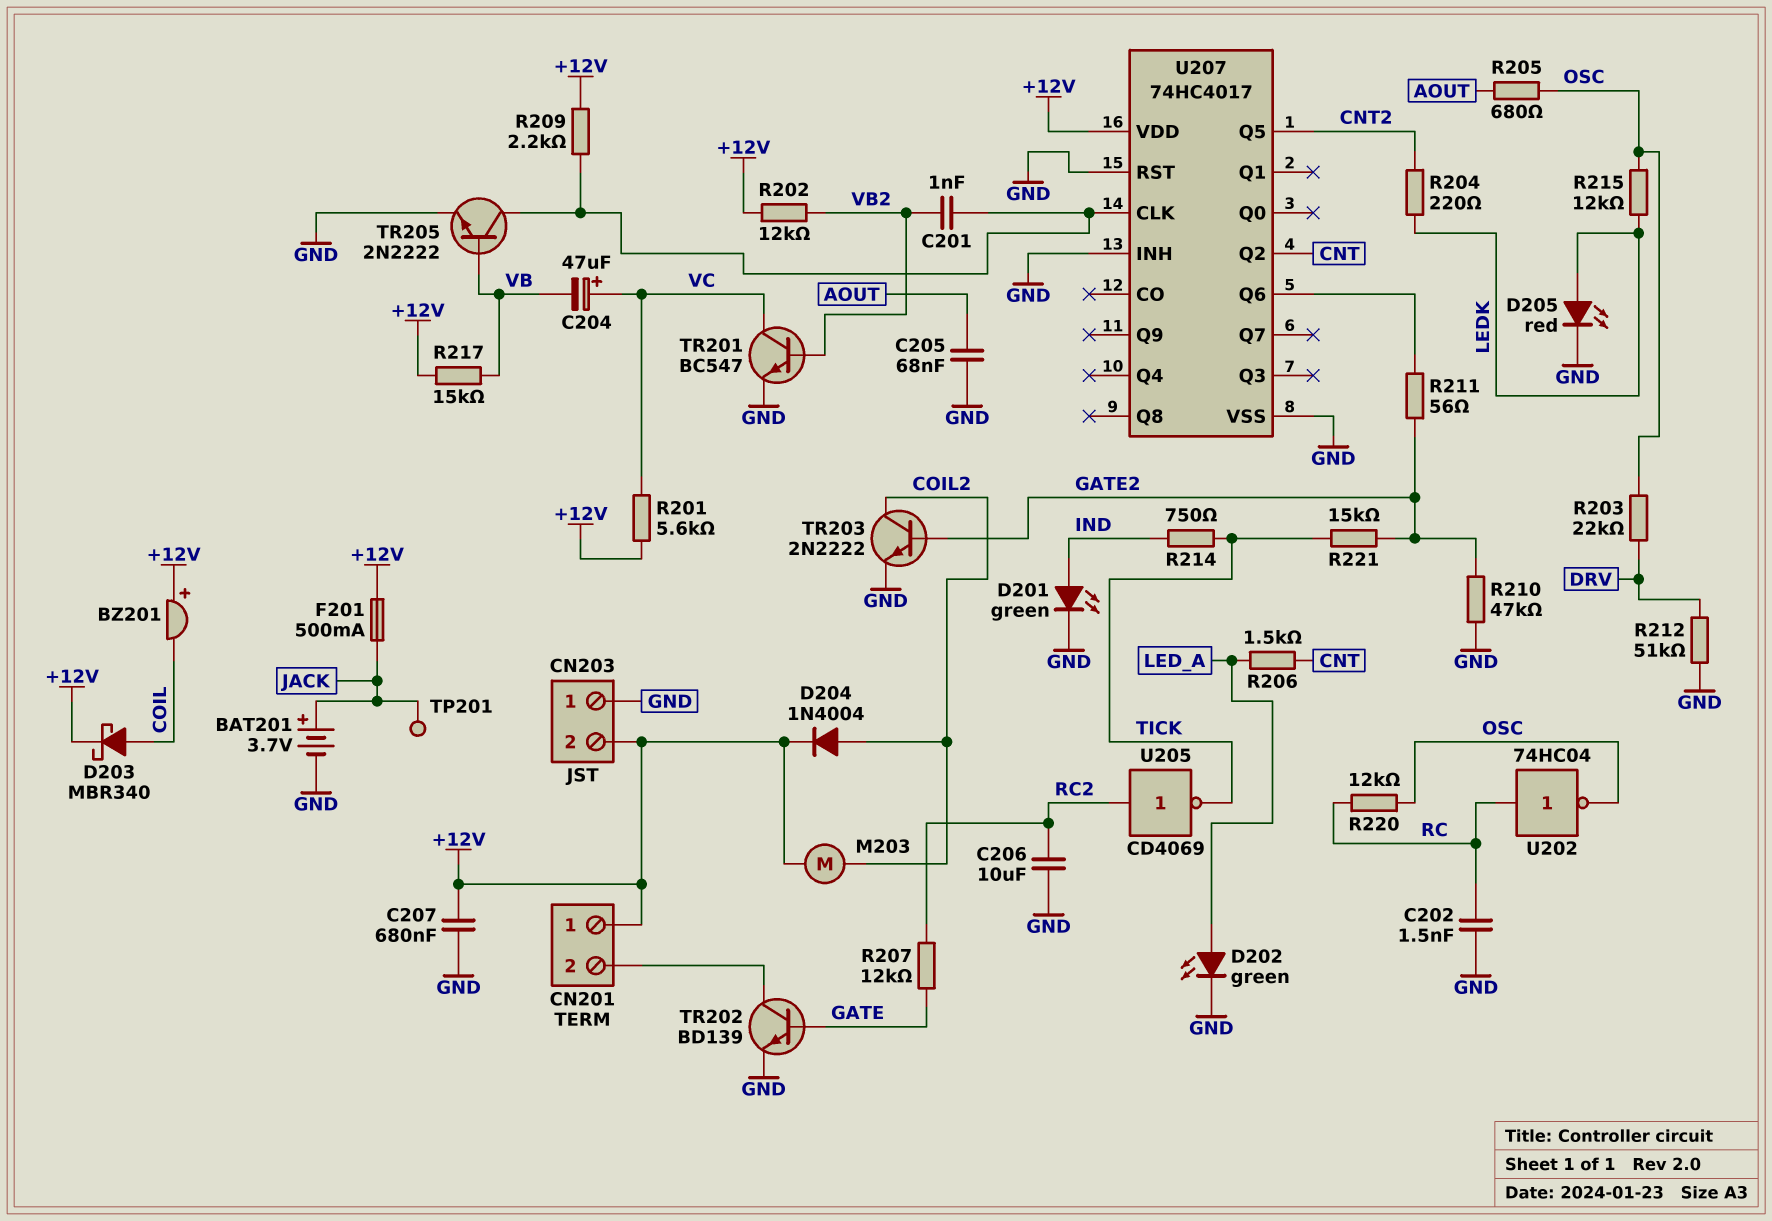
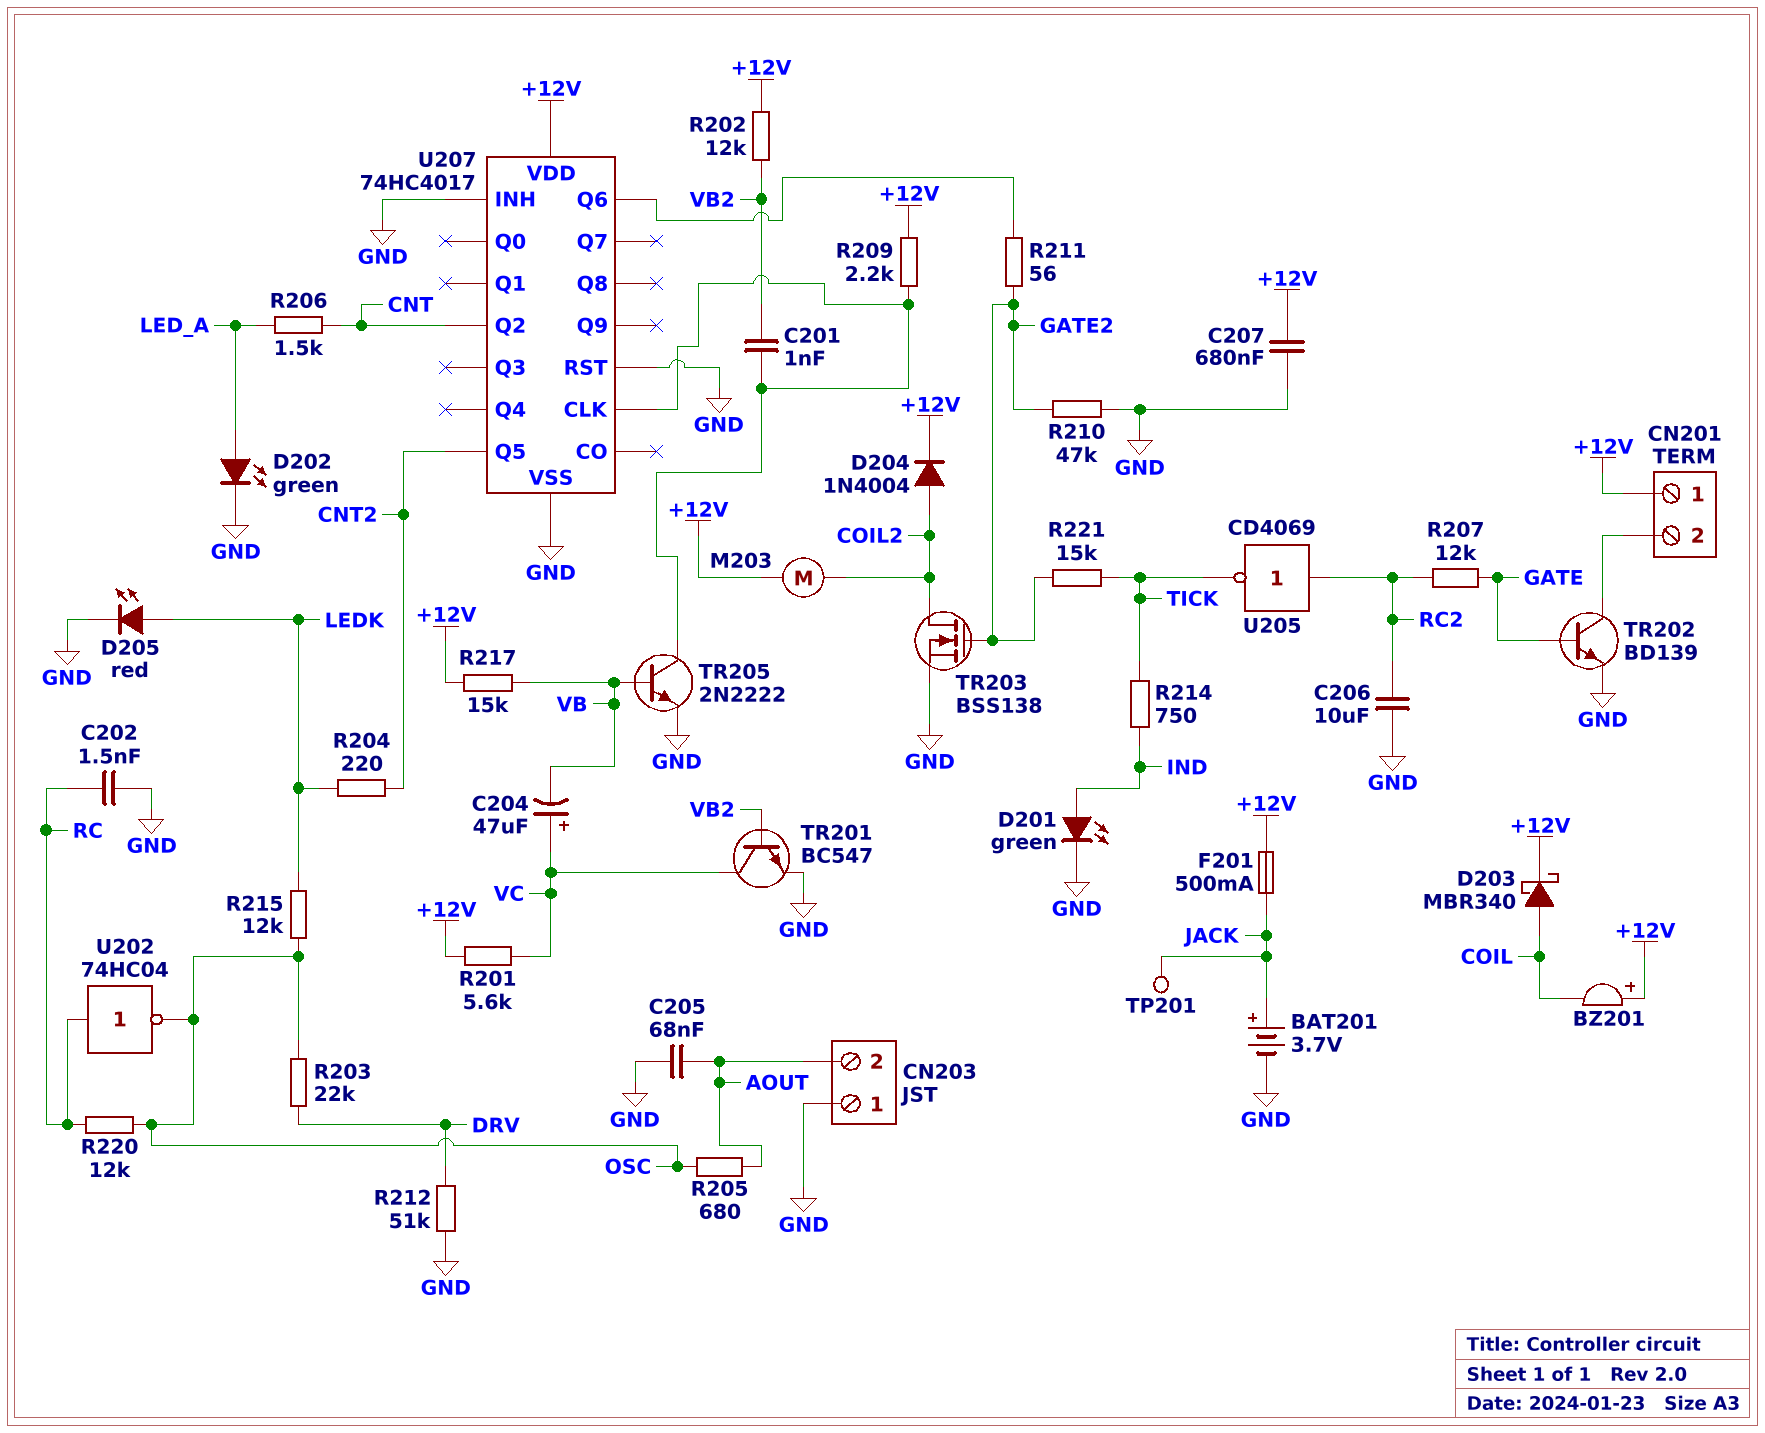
CN203 pin 2: +12V -> AOUT
TR203: NPN 2N2222 (B GATE2, C COIL2, E GND) -> NMOS BSS138 (G GATE2, D COIL2, S GND)

